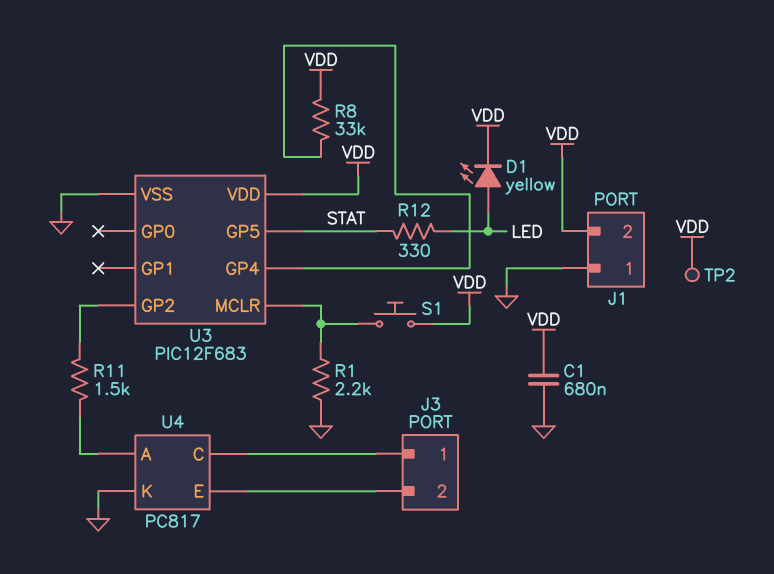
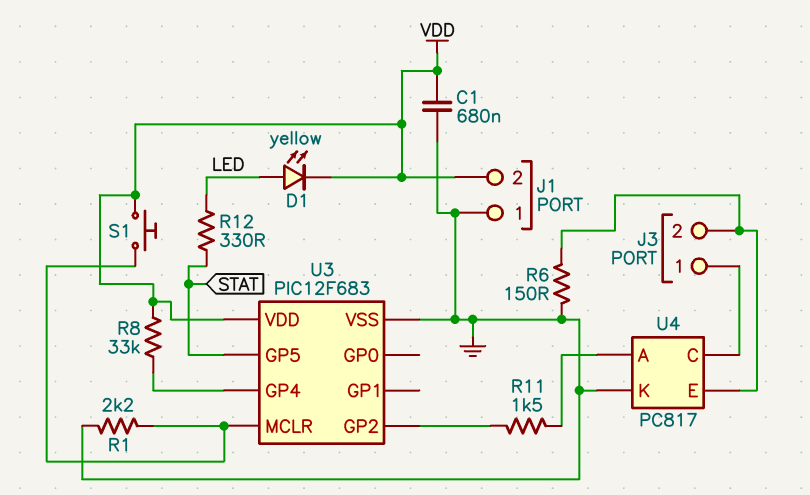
R6: none -> 150 (GND, J3/2)
TP2: test point (VDD) -> none

